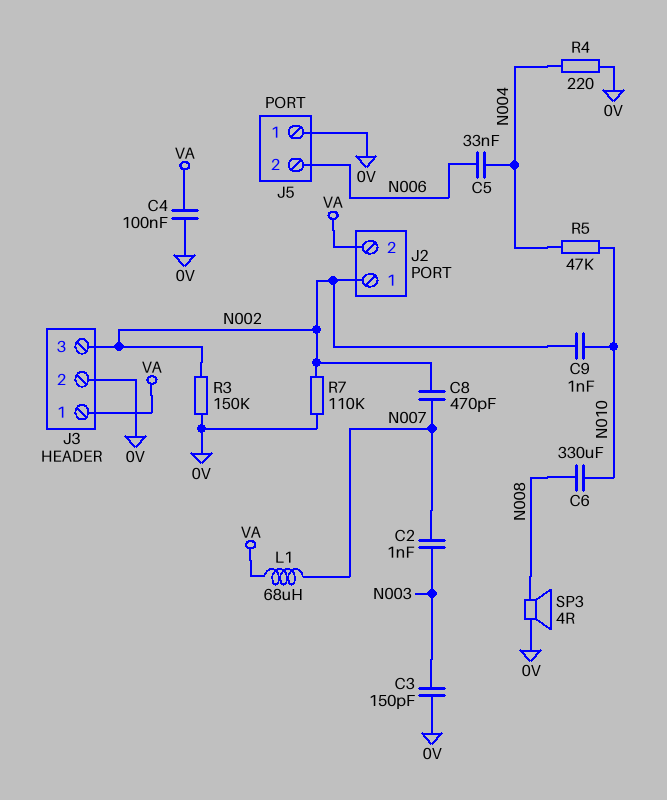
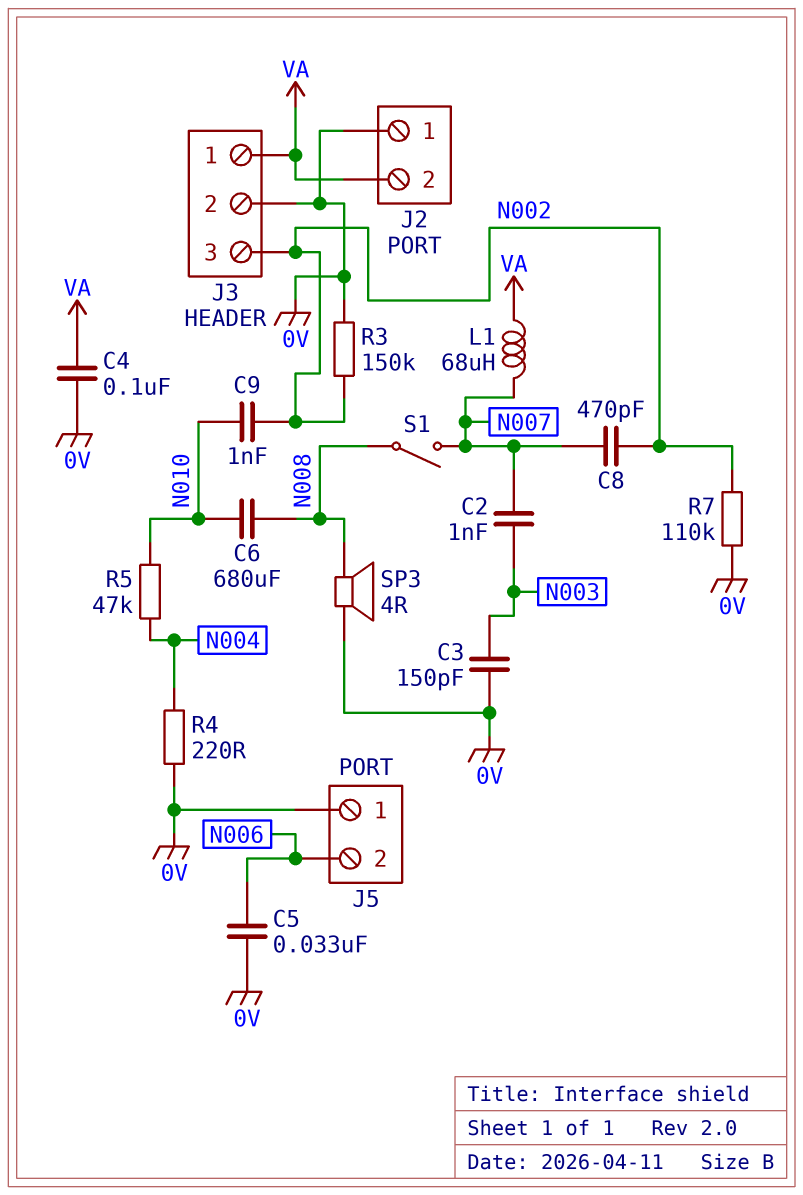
C5: 33nF (N004, N006) -> 33nF (0V, N006)
C6: 330uF (N008, N010) -> 680uF (N008, N010)
J2 pin 1: N002 -> 0V
S1: none -> switch (N007, N008)

